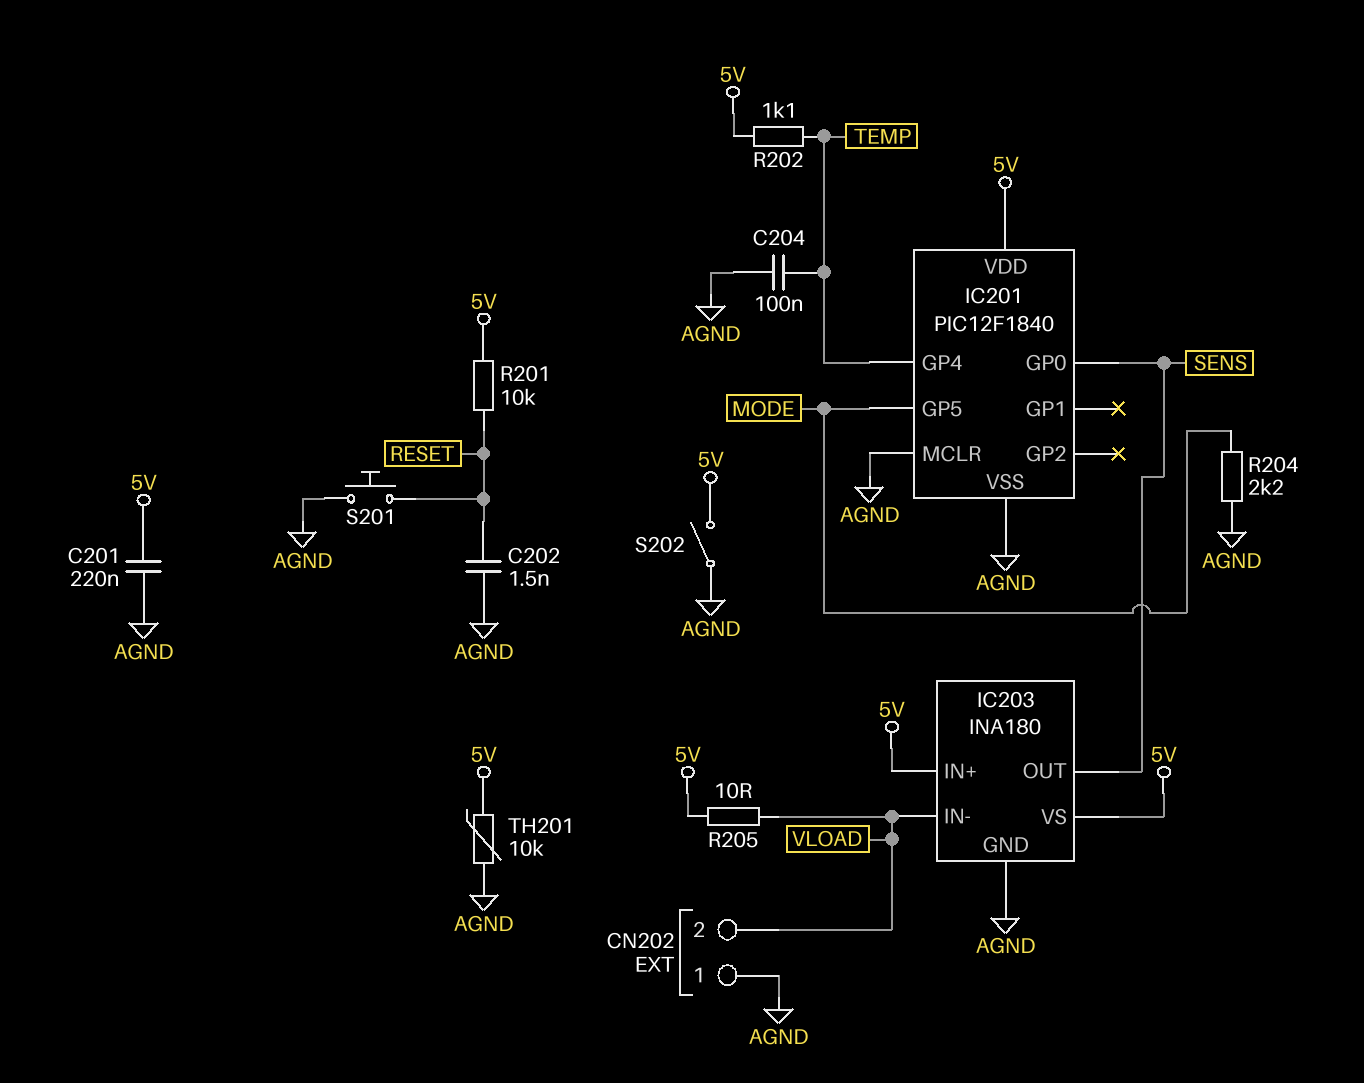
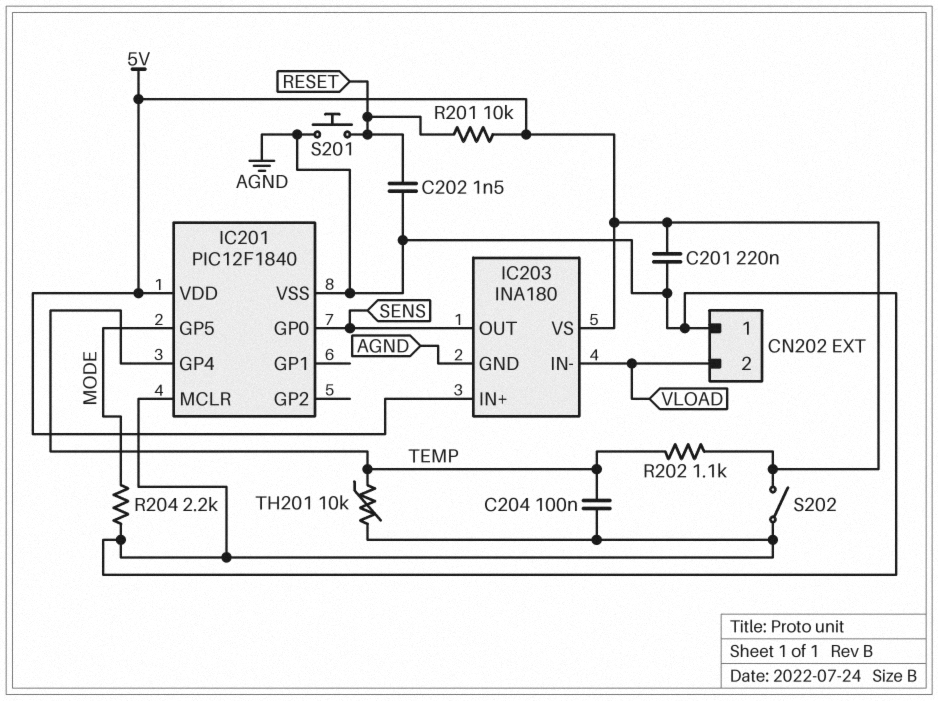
R205: 10 (5V, VLOAD) -> none
TH201: 10k (5V, AGND) -> 10k (AGND, TEMP)

